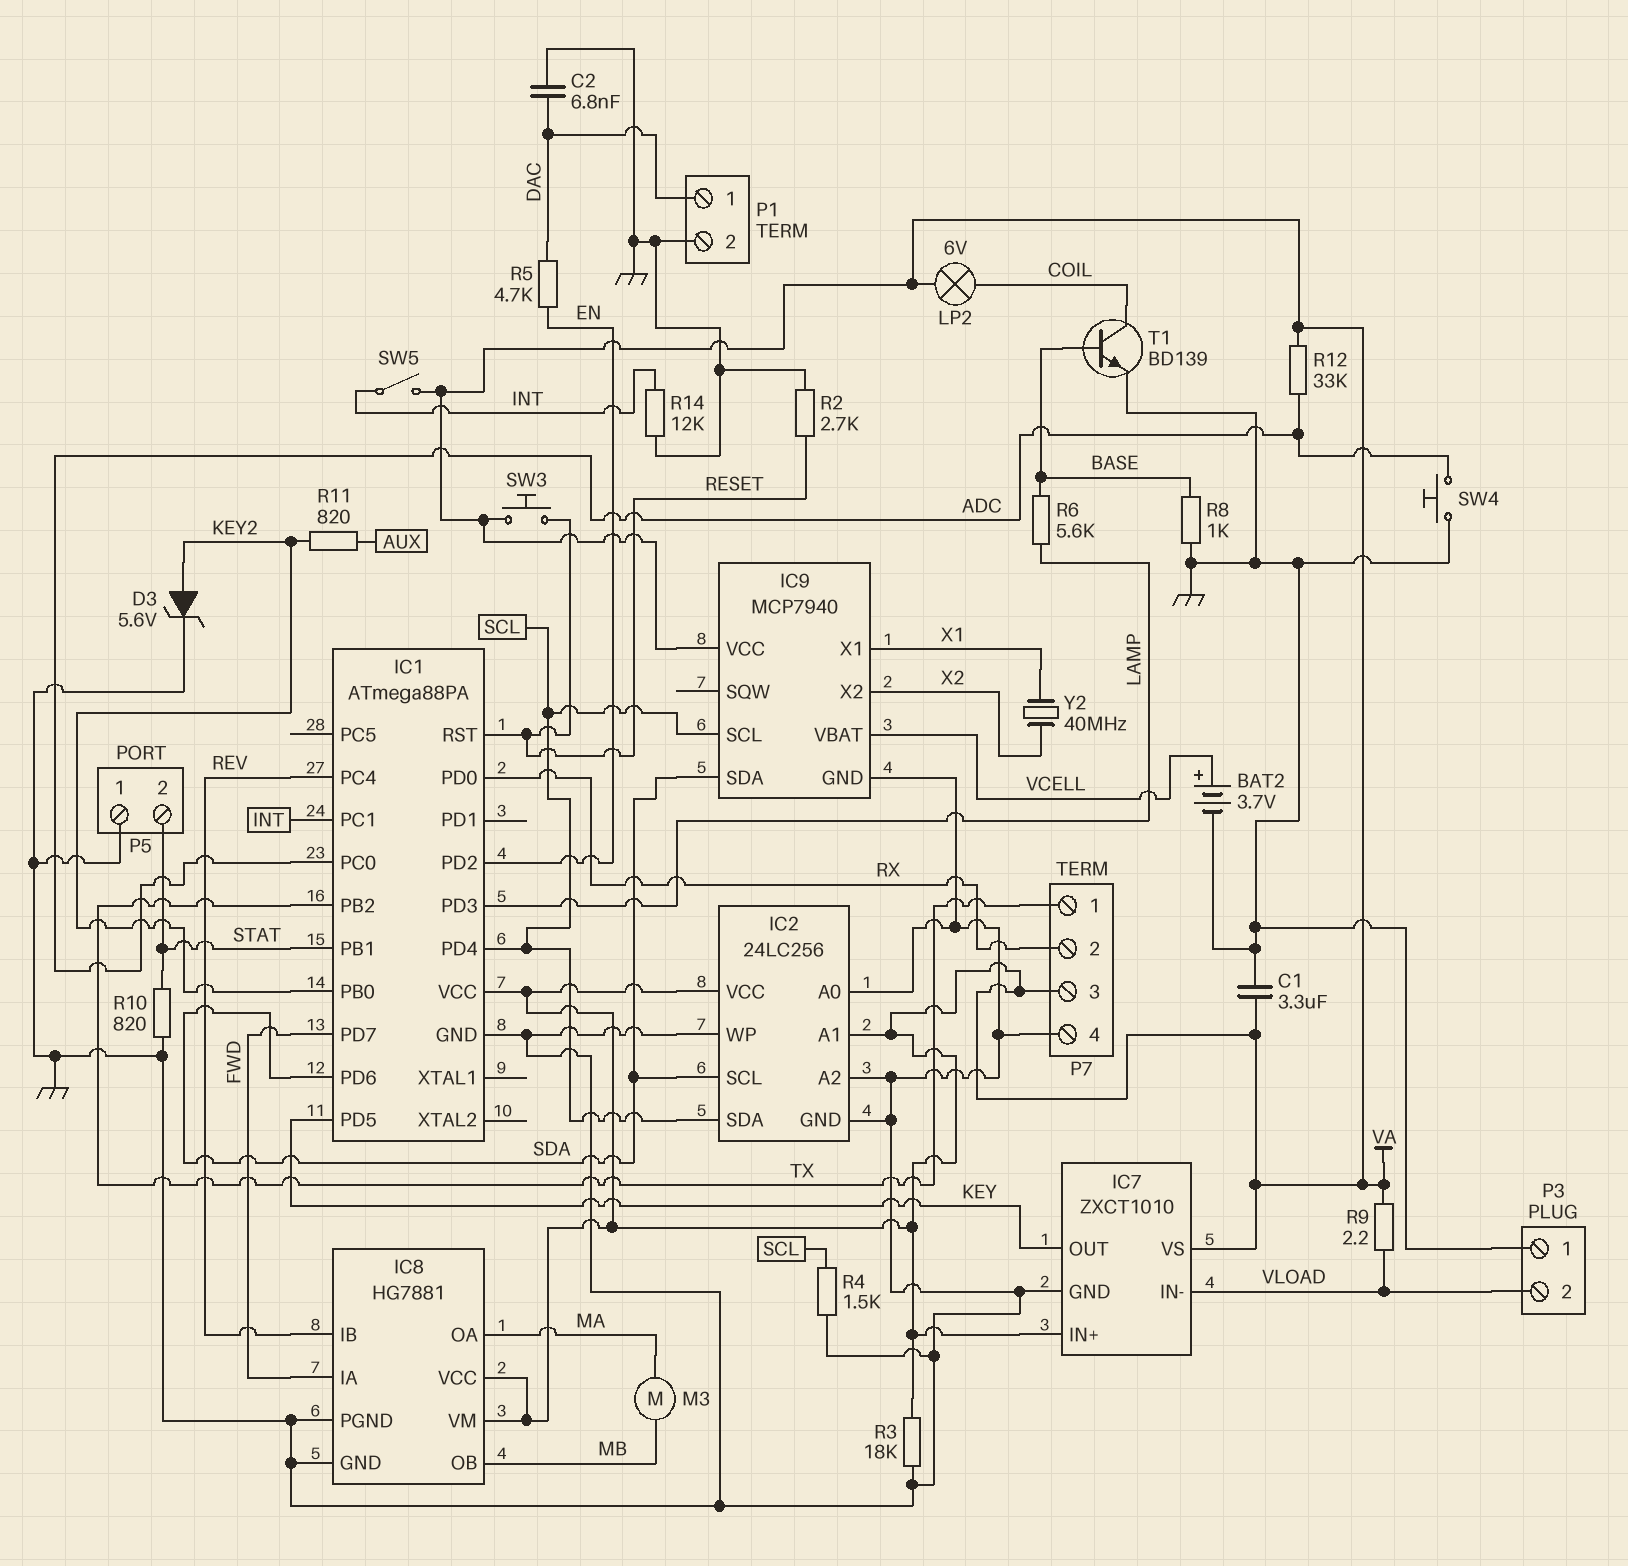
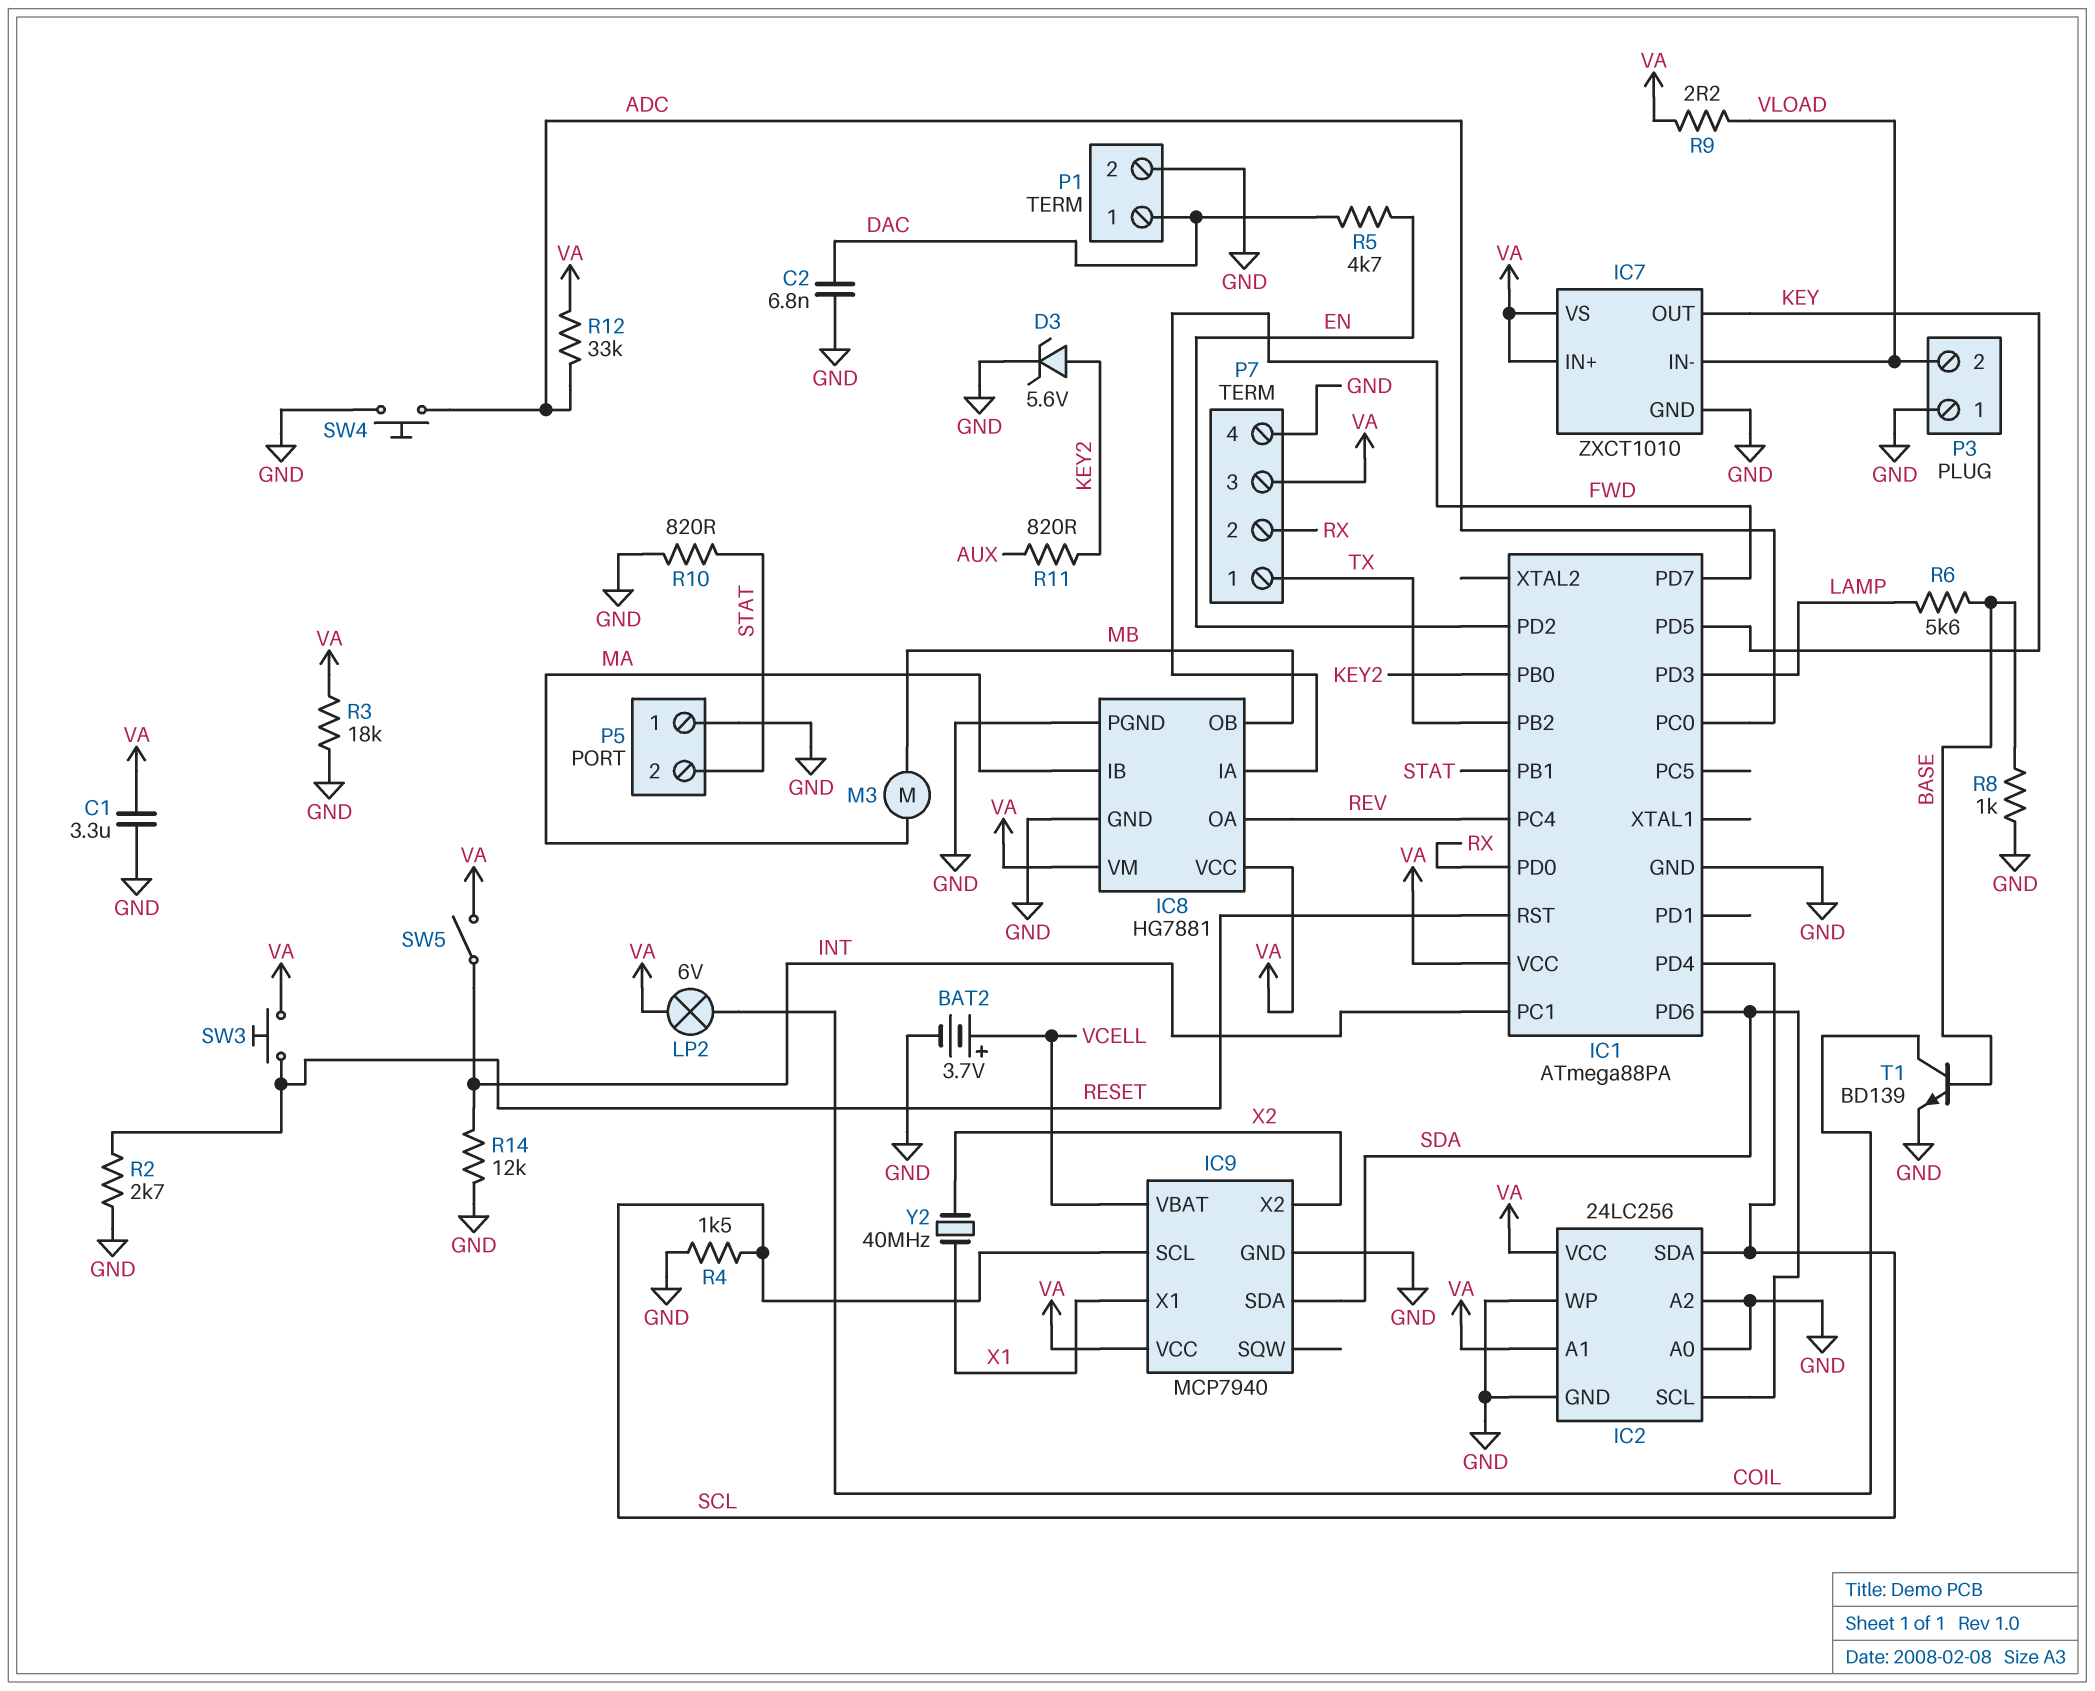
IC8 pin IB: REV -> MA
IC8 pin OA: MA -> REV

